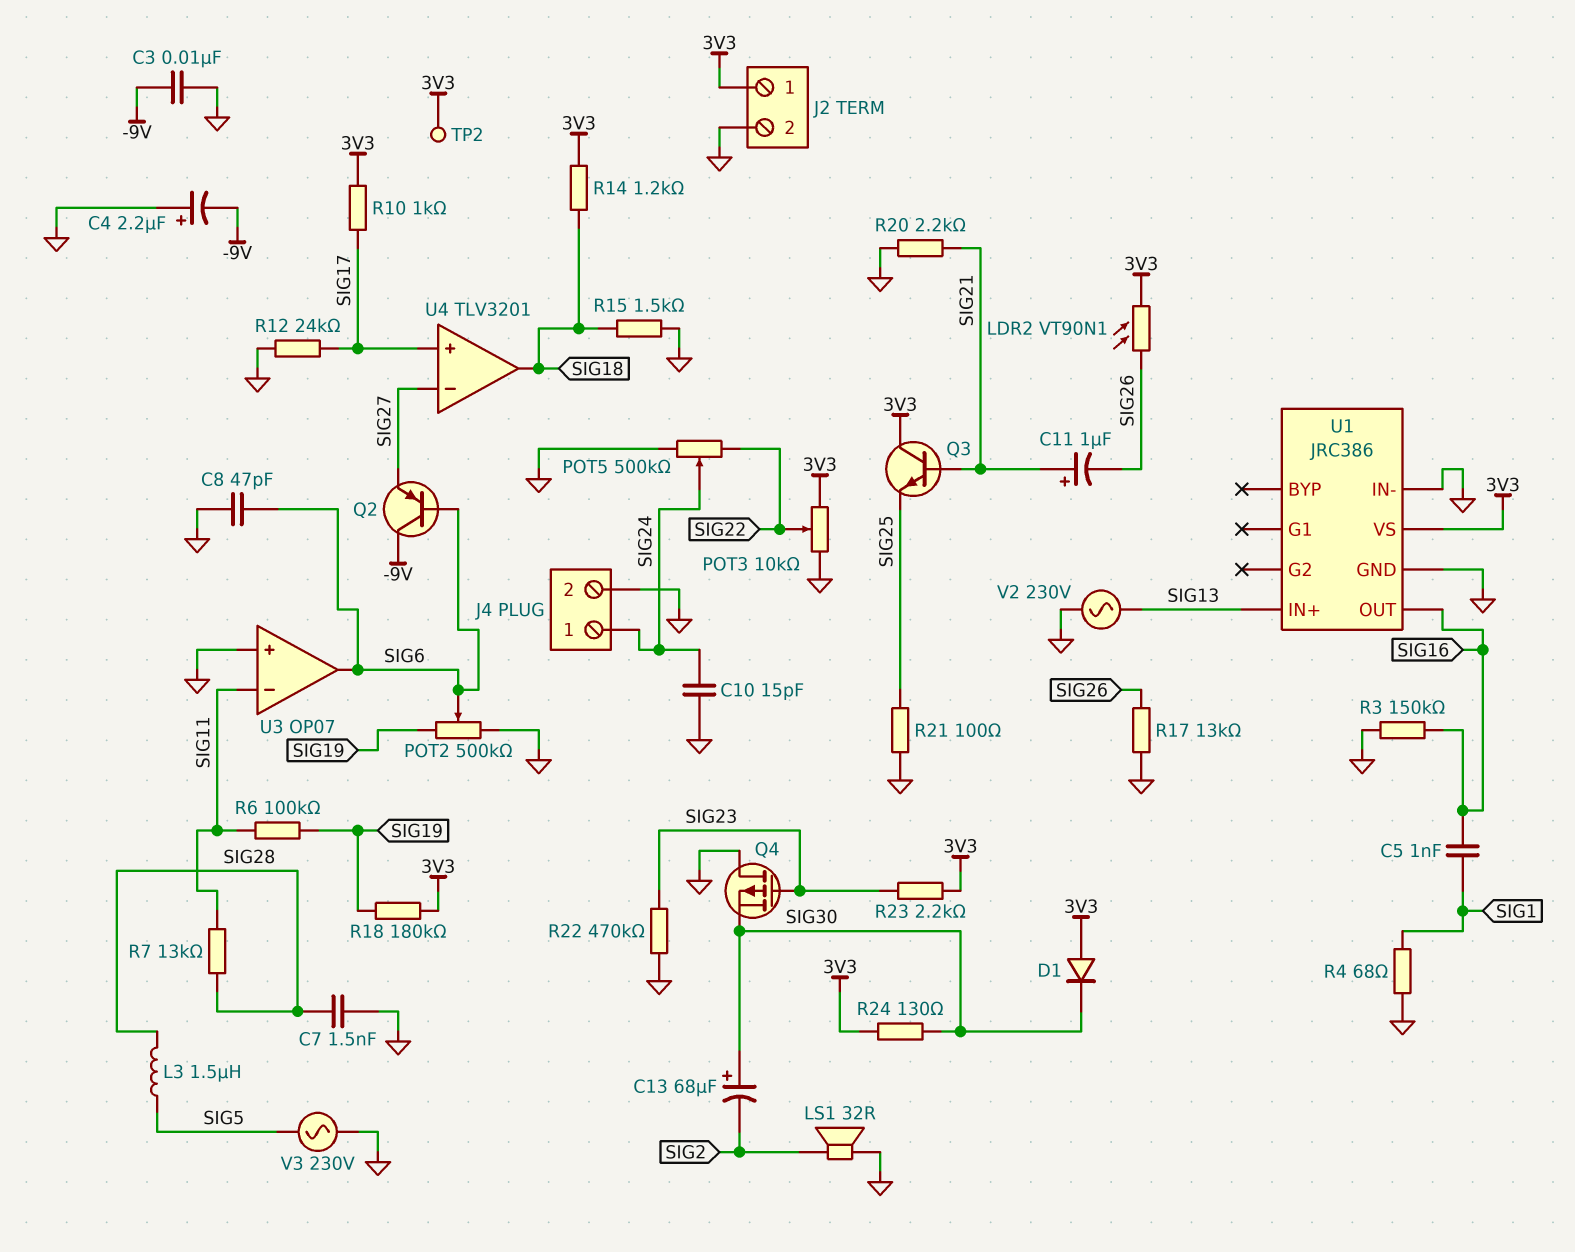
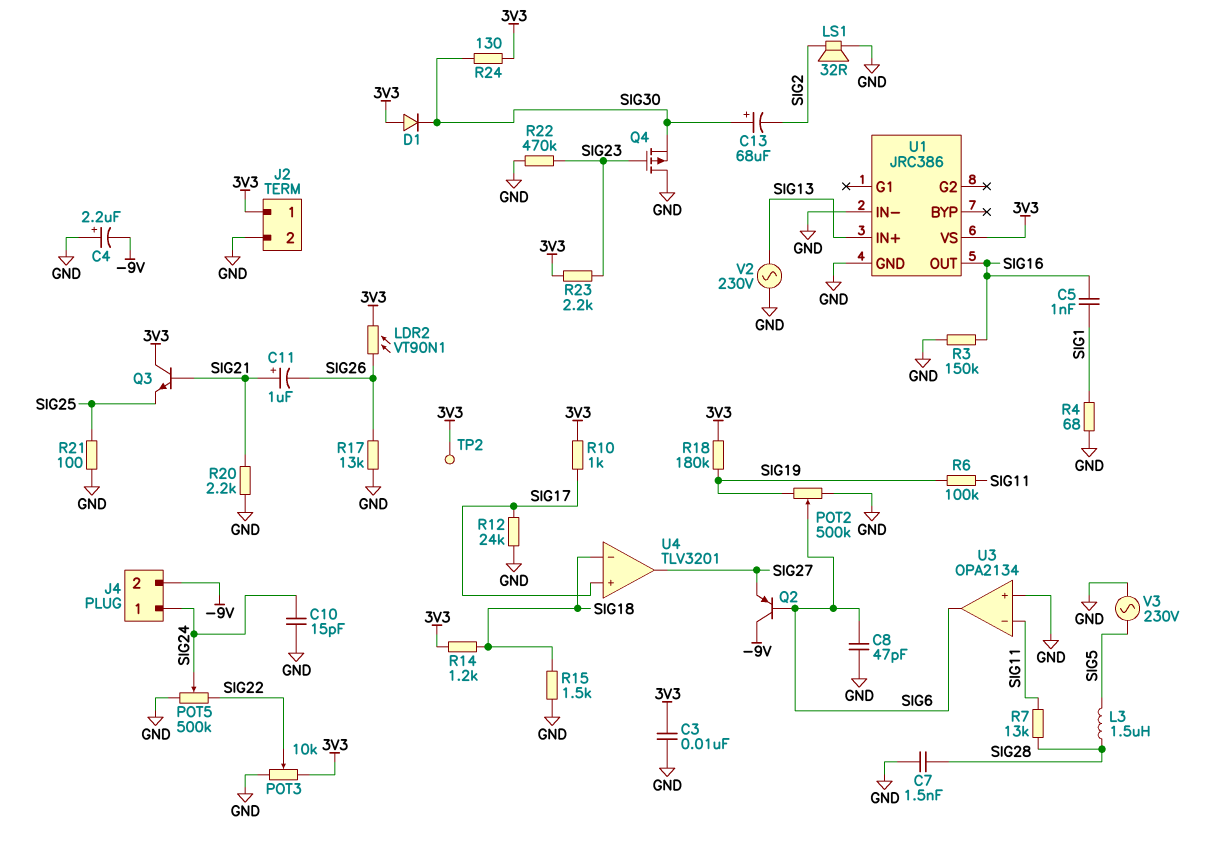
C3: 10nF (-9V, GND) -> 10nF (3V3, GND)
J4 pin 2: GND -> -9V
U3: OP07 -> OPA2134
U4 pin in-: SIG27 -> SIG18
U4 pin out: SIG18 -> SIG27

